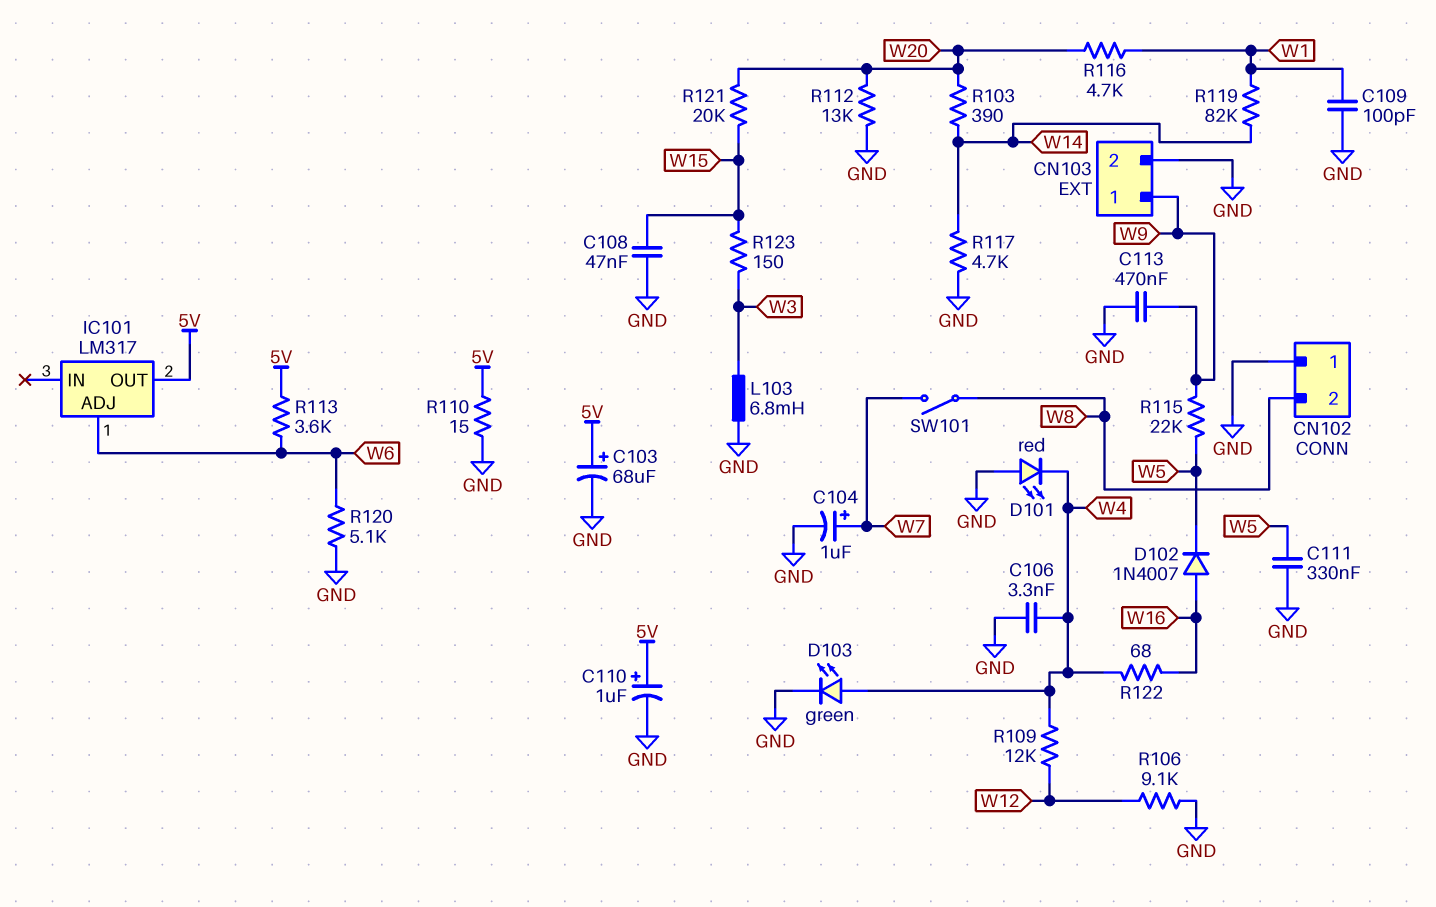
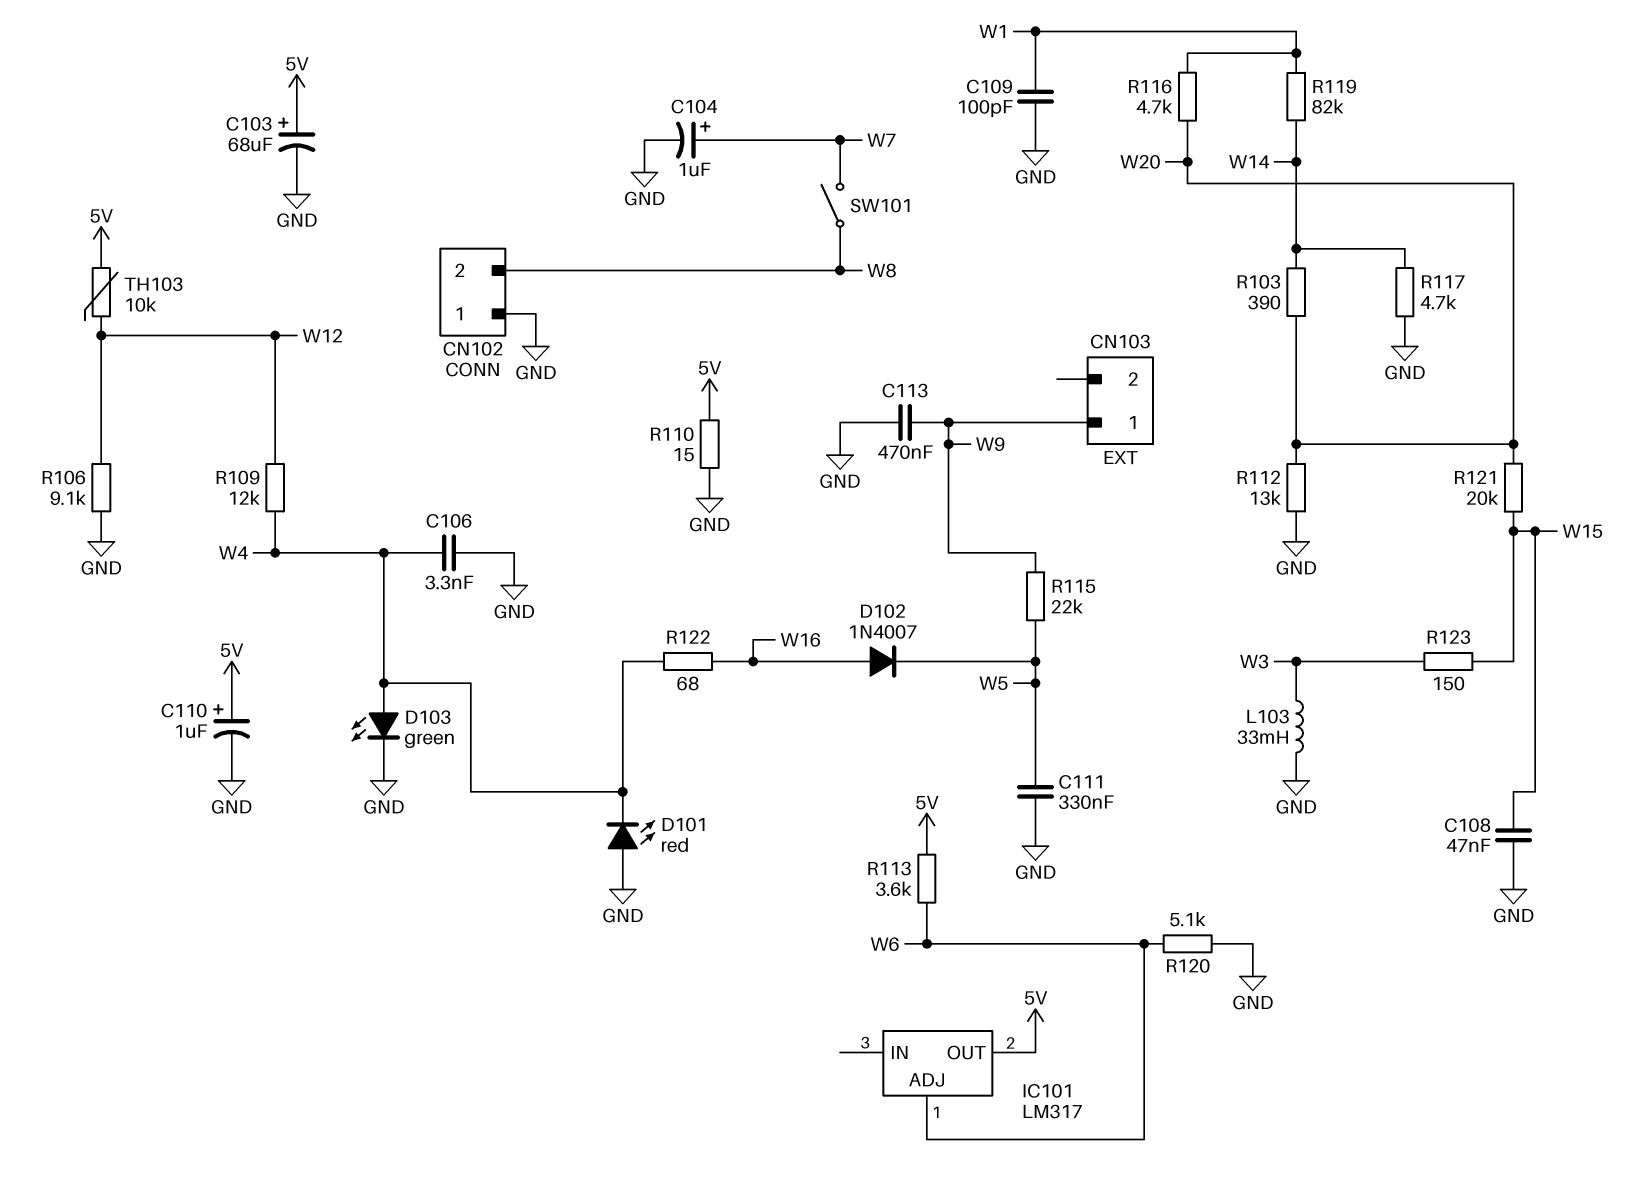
CN103 pin 2: GND -> none
L103: 6.8mH (GND, W3) -> 33mH (GND, W3)
TH103: none -> 10k (5V, W12)

